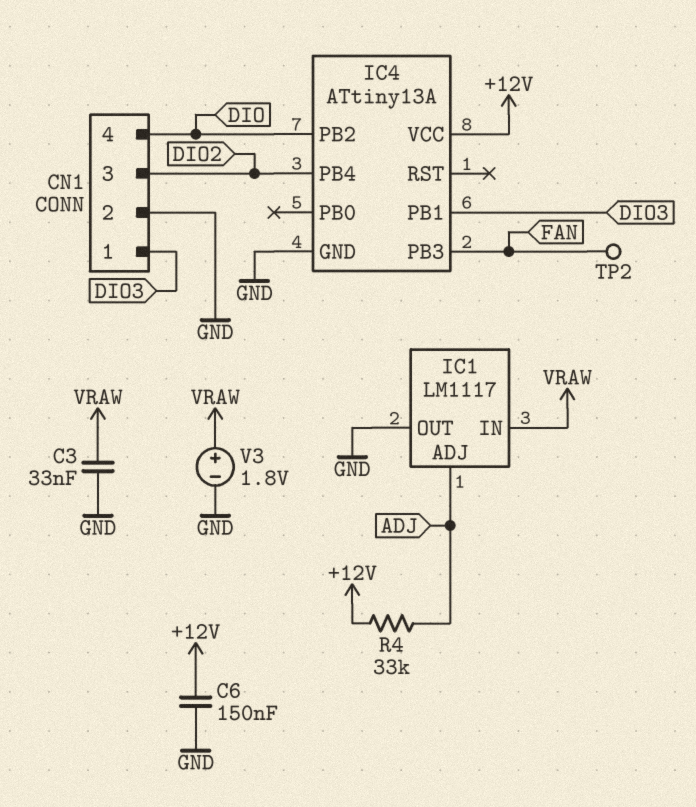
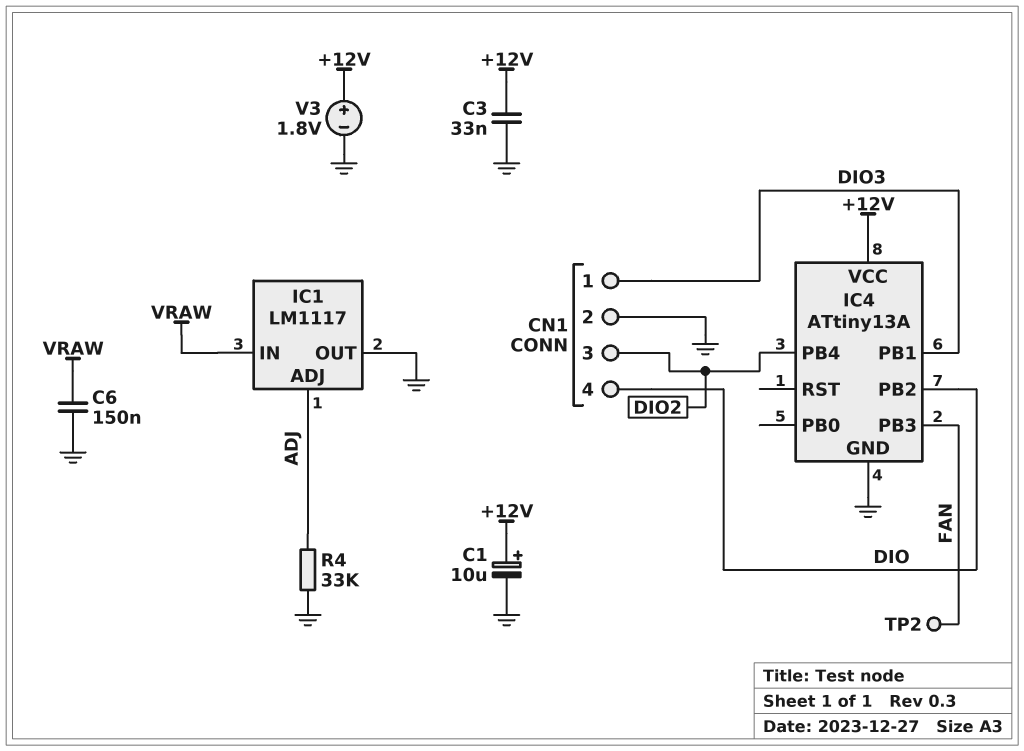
C1: none -> 10uF (plus +12V, minus GND)
C3: 33nF (GND, VRAW) -> 33nF (+12V, GND)
C6: 150nF (+12V, GND) -> 150nF (GND, VRAW)
R4: 33k (+12V, ADJ) -> 33k (ADJ, GND)
V3: 1.8V (plus VRAW, minus GND) -> 1.8V (plus +12V, minus GND)

